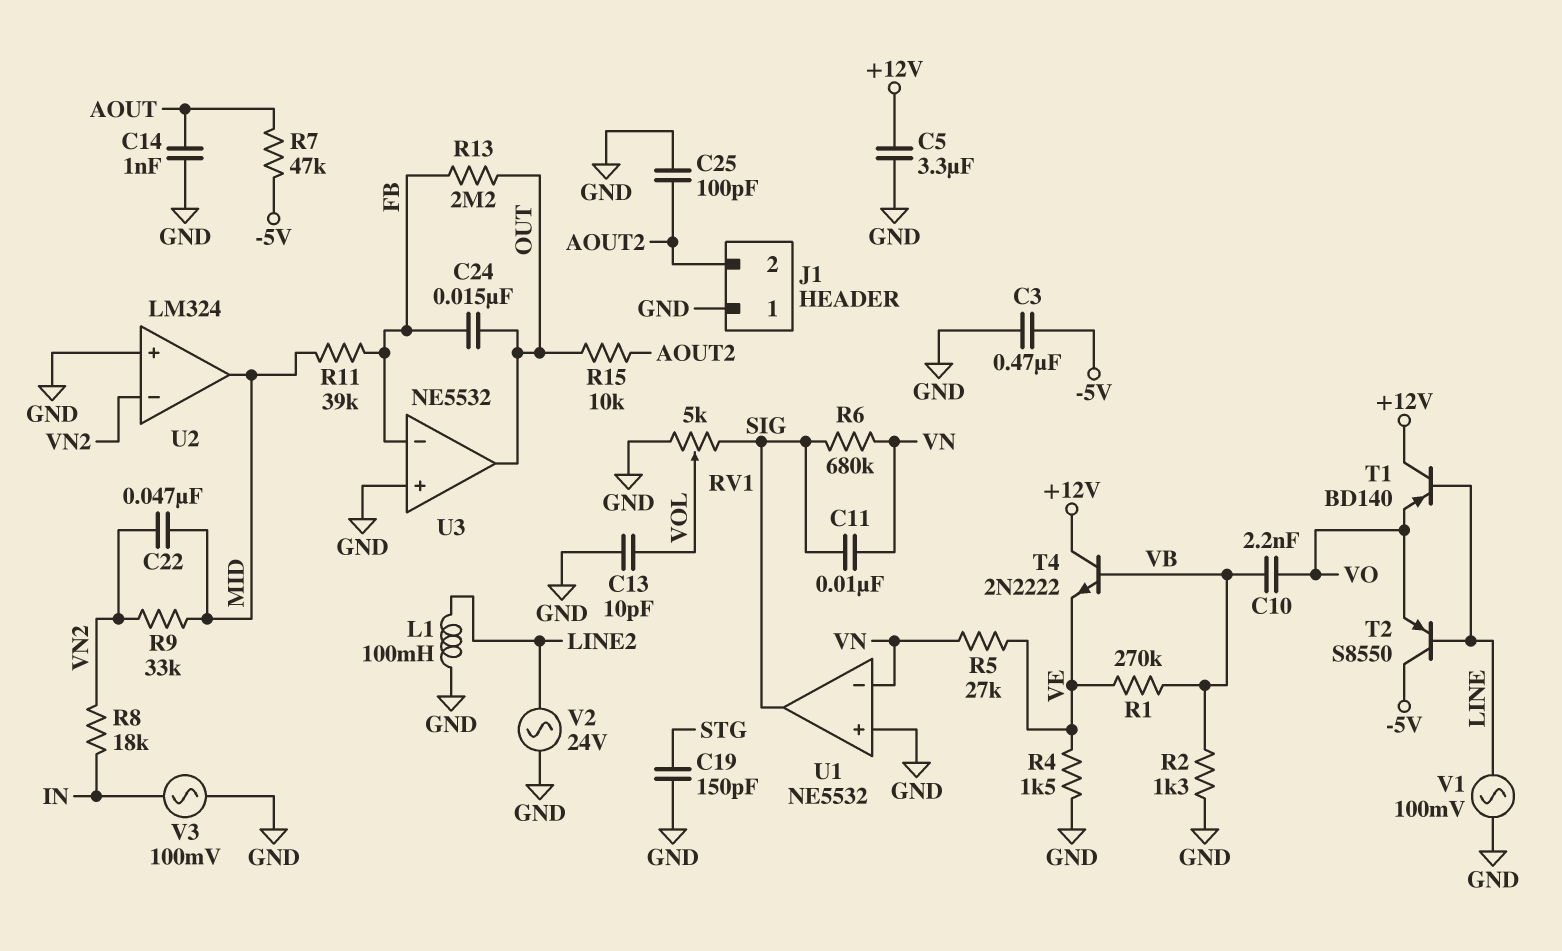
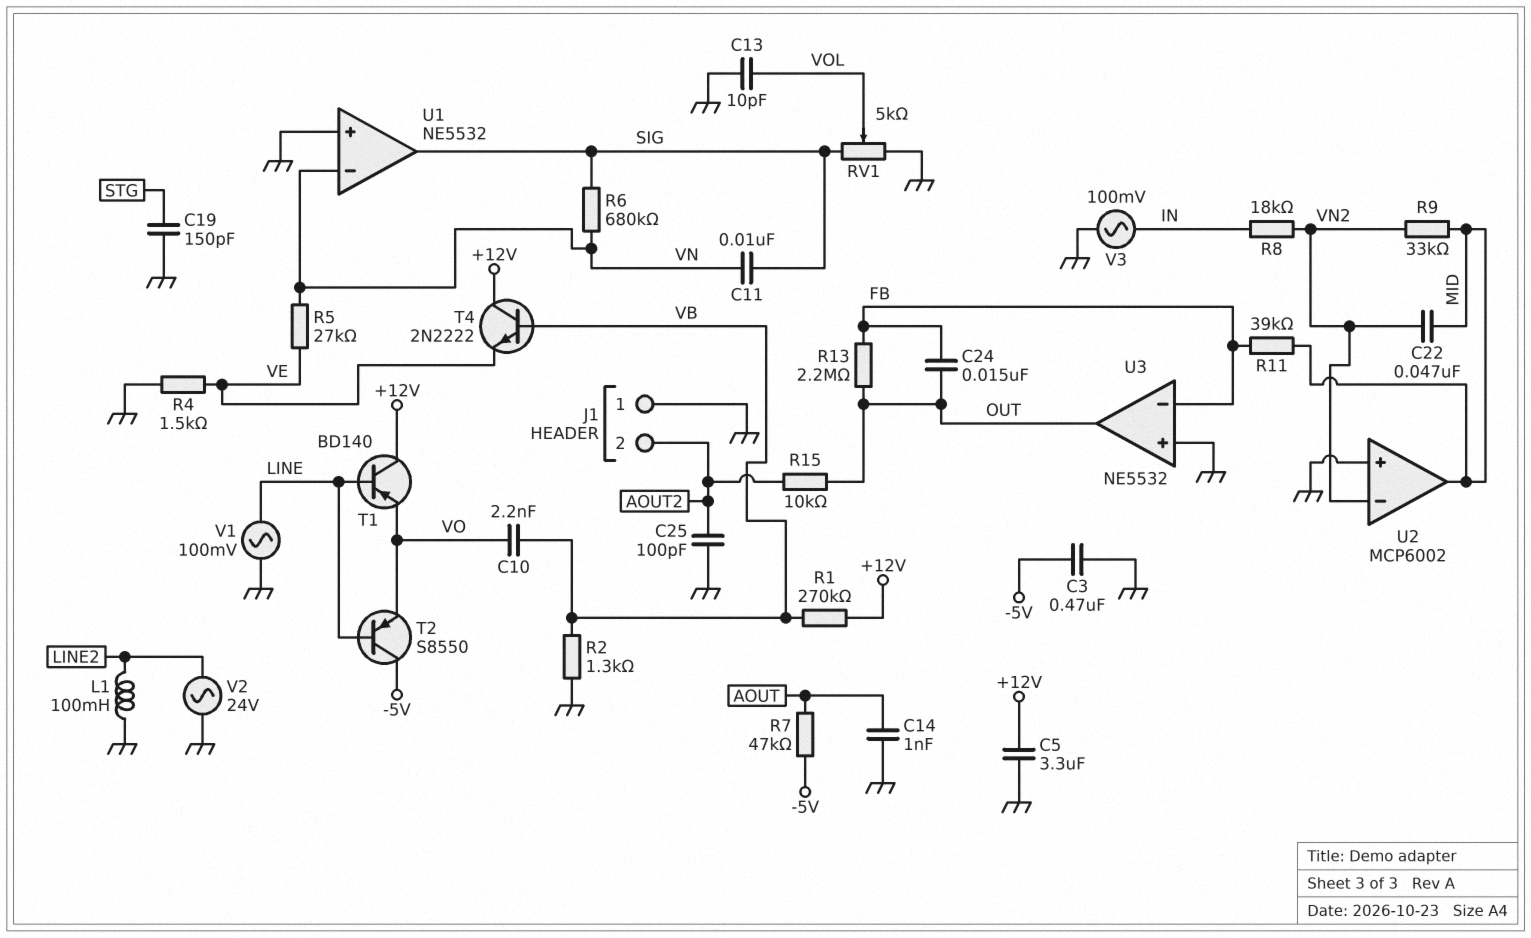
R1: 270k (VB, VE) -> 270k (+12V, VB)
U2: LM324 -> MCP6002

